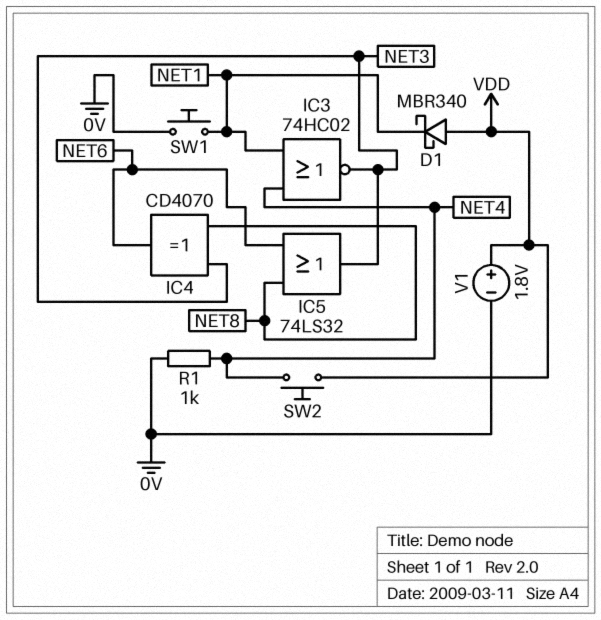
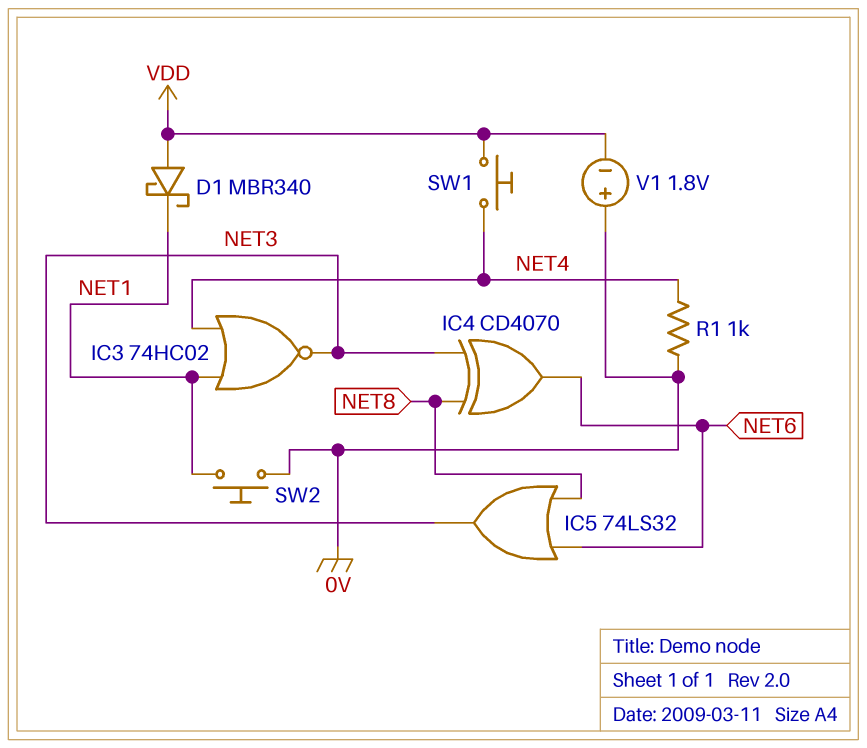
SW1: button (0V, NET1) -> button (NET4, VDD)
SW2: button (NET4, VDD) -> button (0V, NET1)
V1: 1.8V (plus VDD, minus 0V) -> 1.8V (plus 0V, minus VDD)

